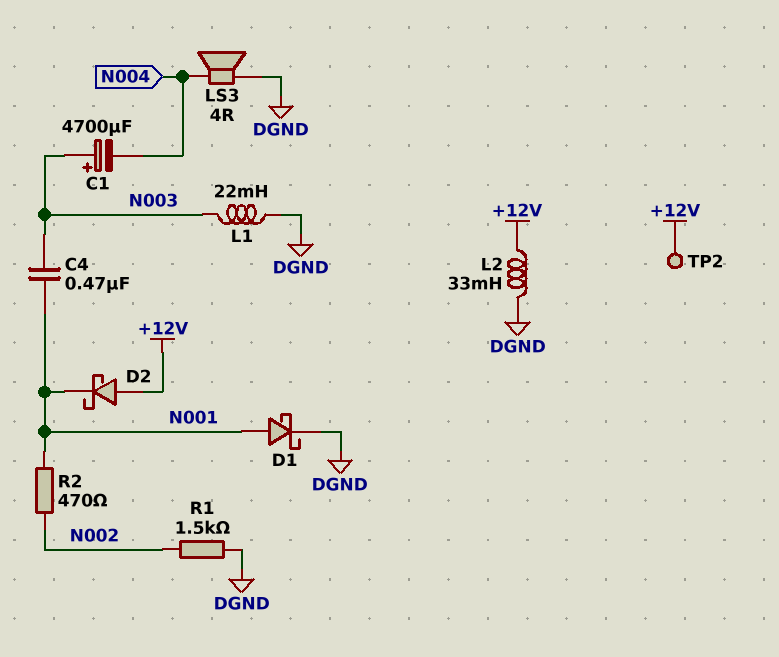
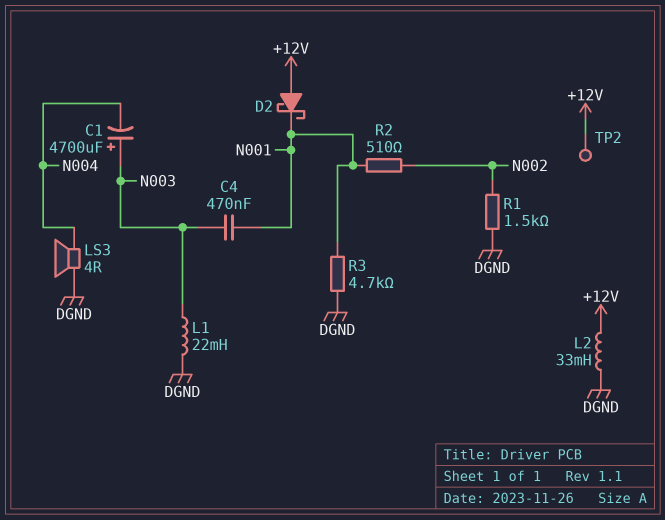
D1: schottky (A N001, K DGND) -> none
R2: 470 (N001, N002) -> 510 (N001, N002)
R3: none -> 4.7k (DGND, N001)

